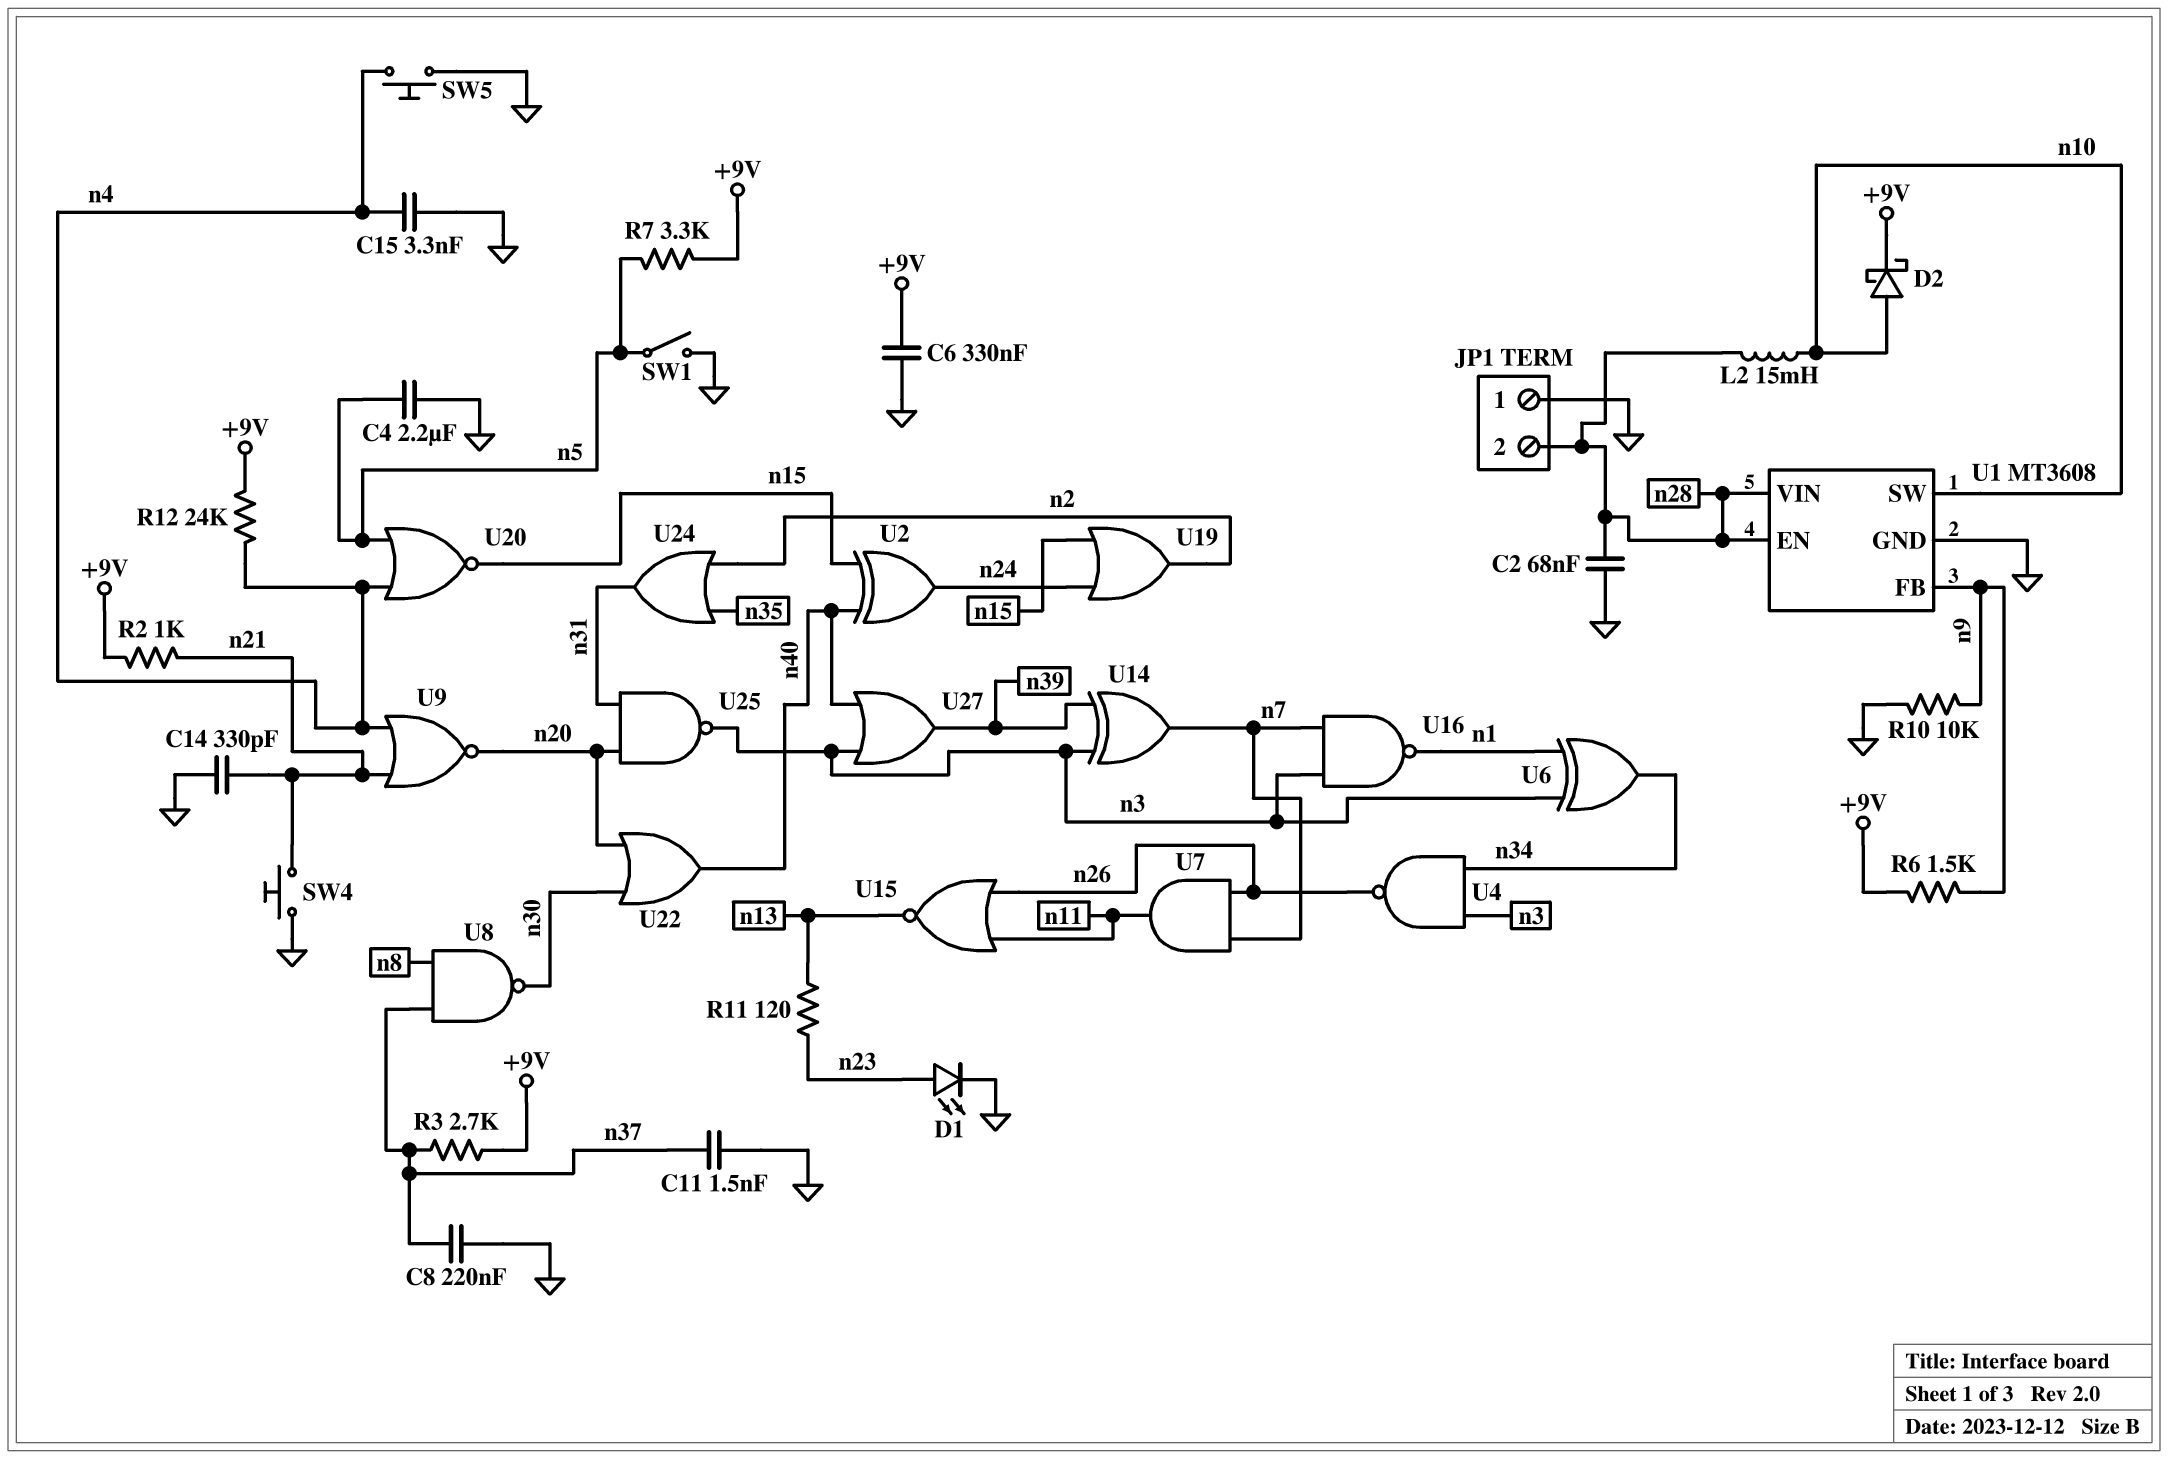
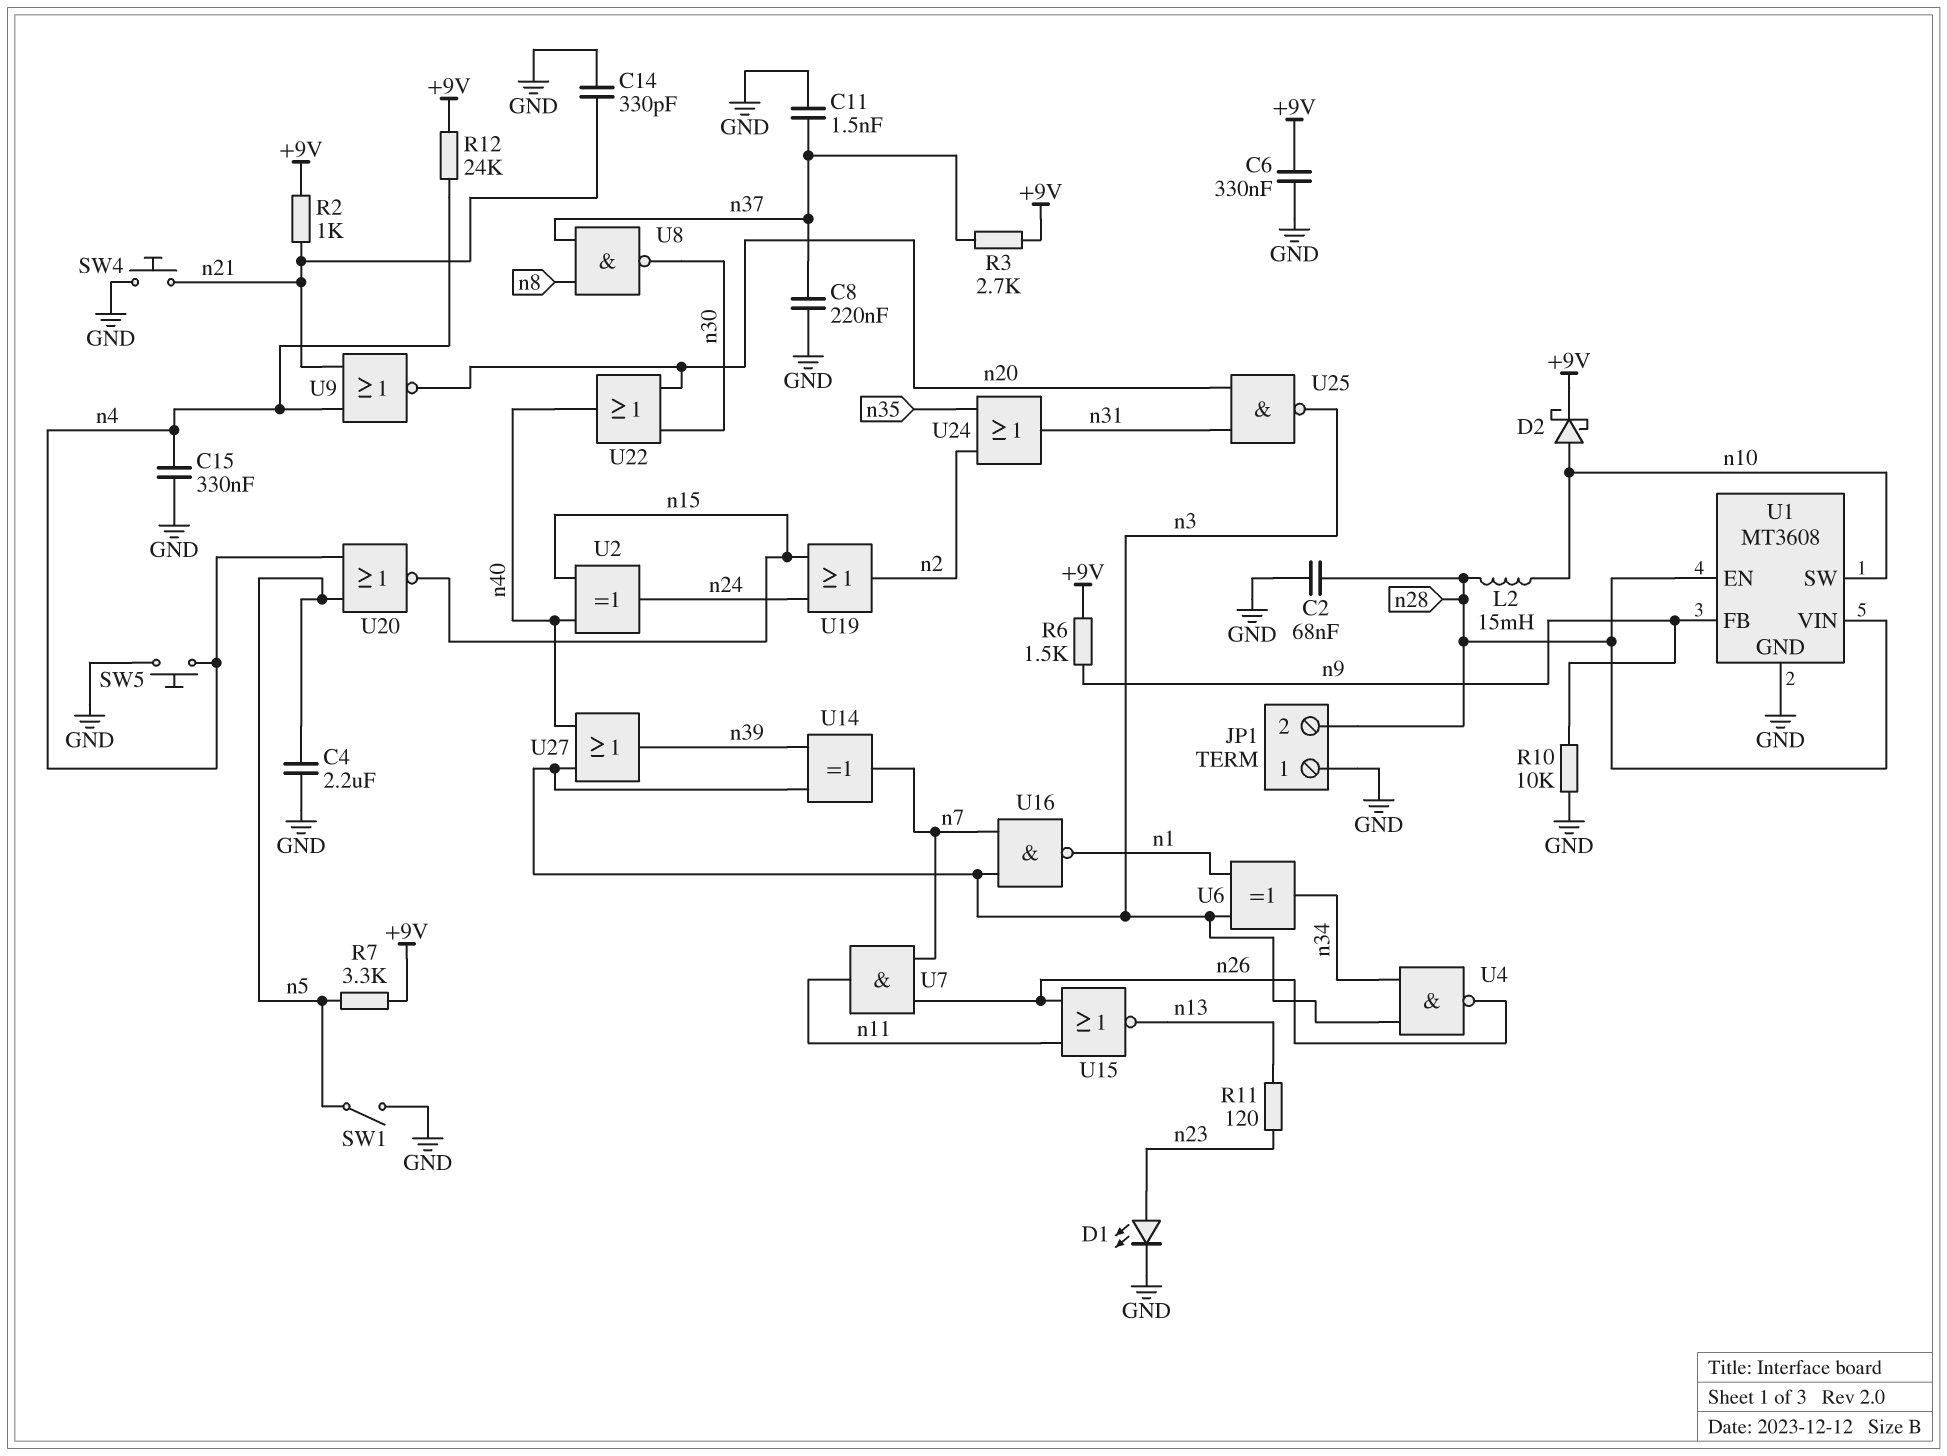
C15: 3.3nF (GND, n4) -> 330nF (GND, n4)

